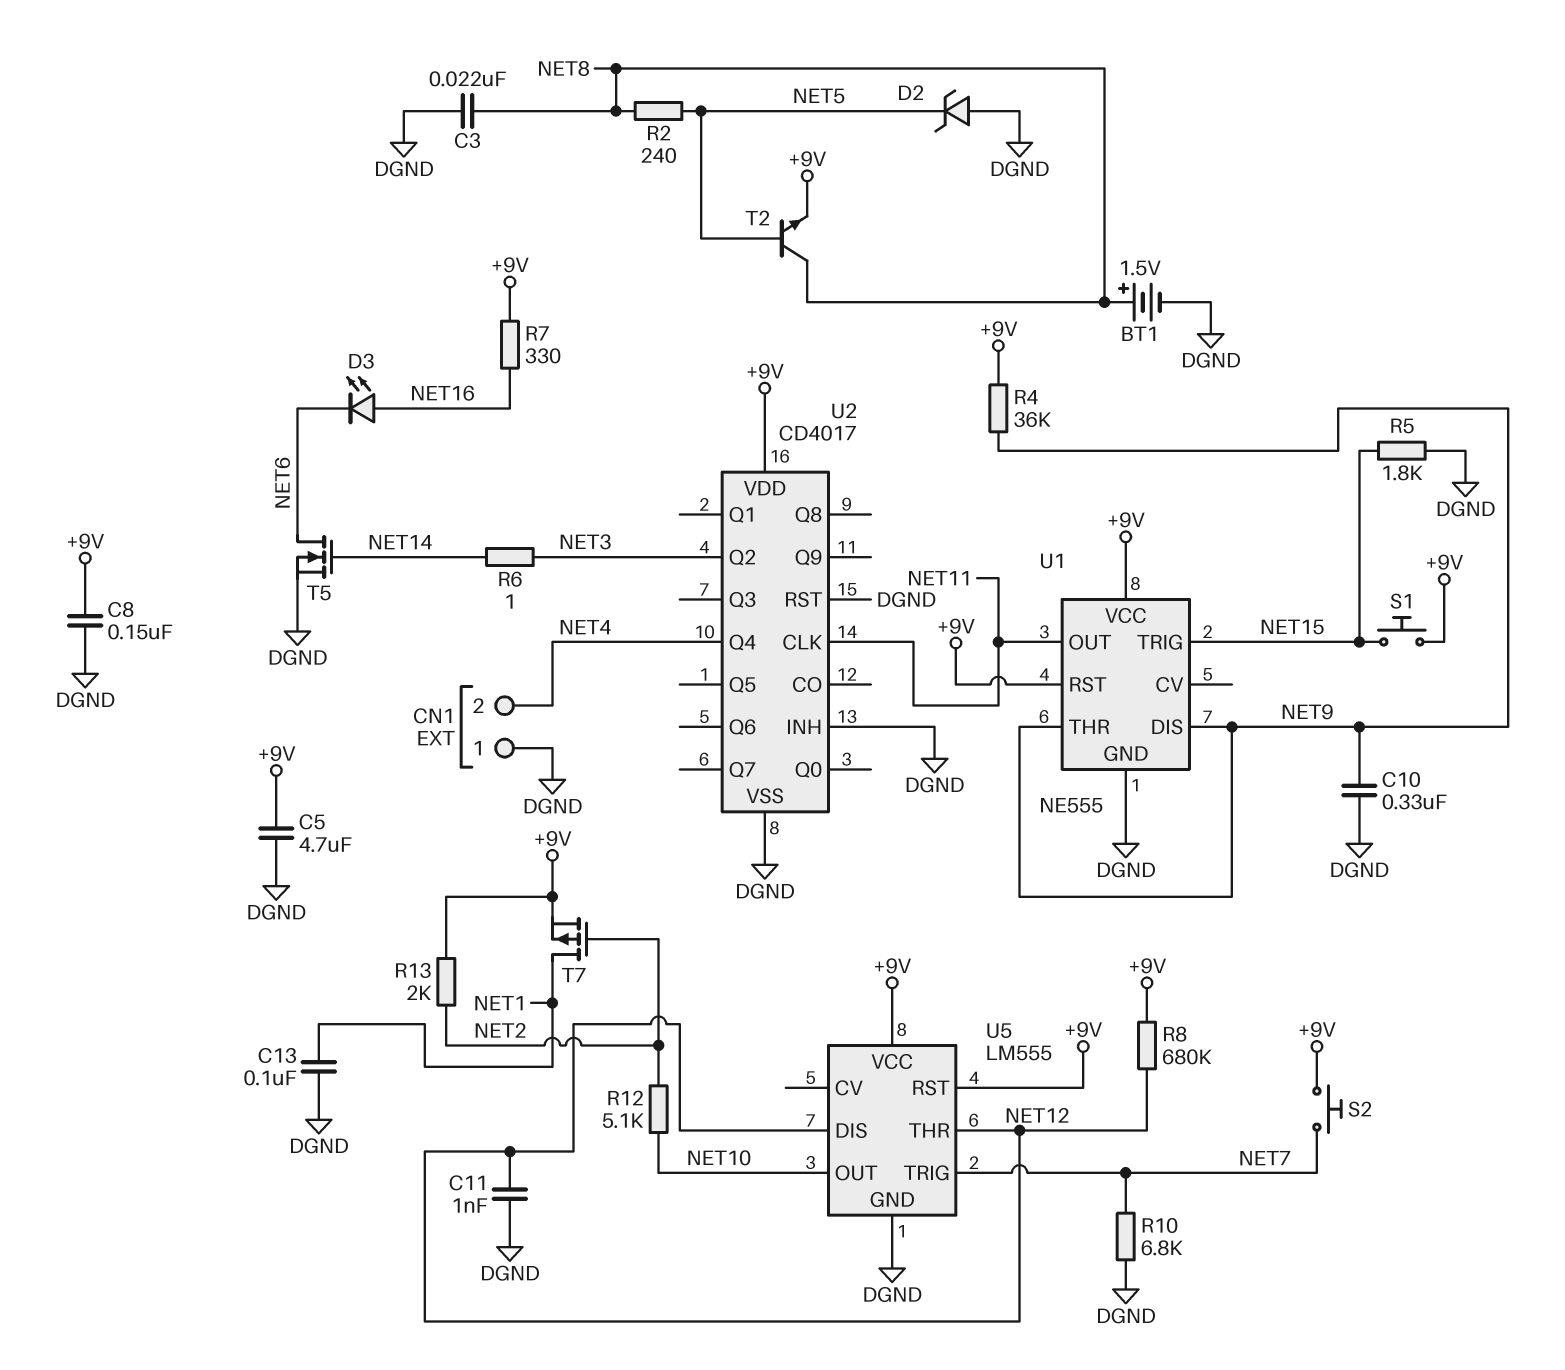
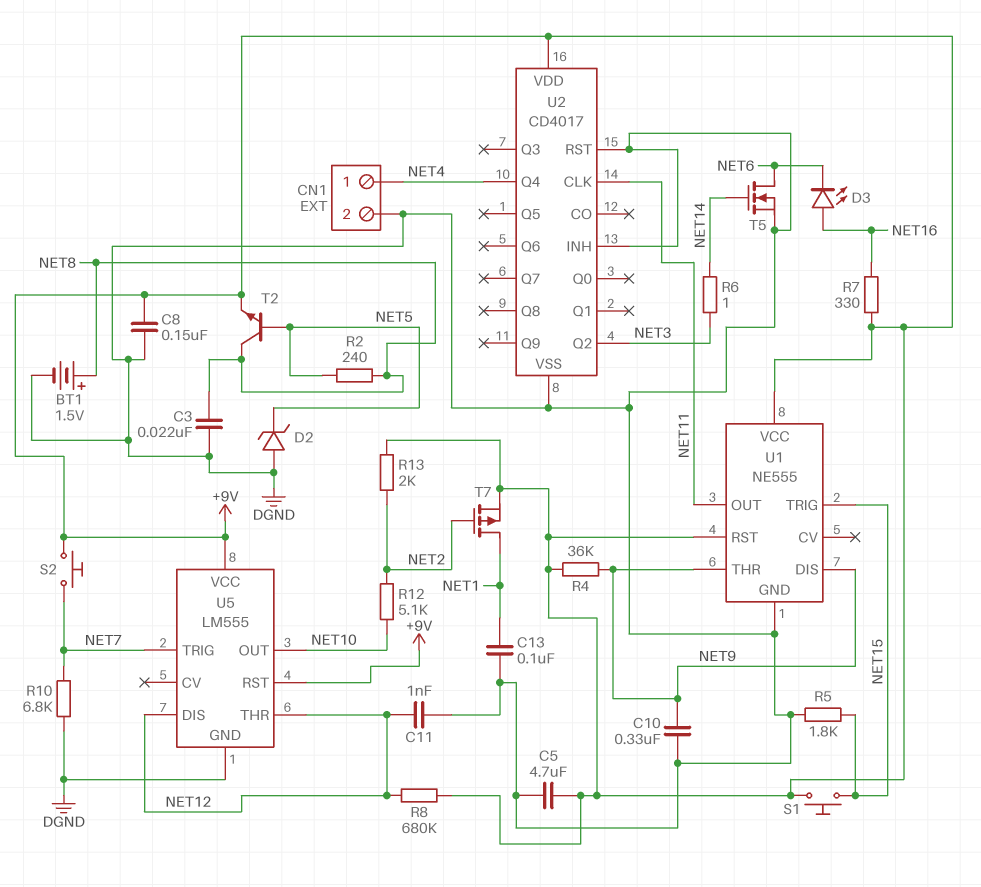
CN1 pin 1: DGND -> NET4
CN1 pin 2: NET4 -> DGND

